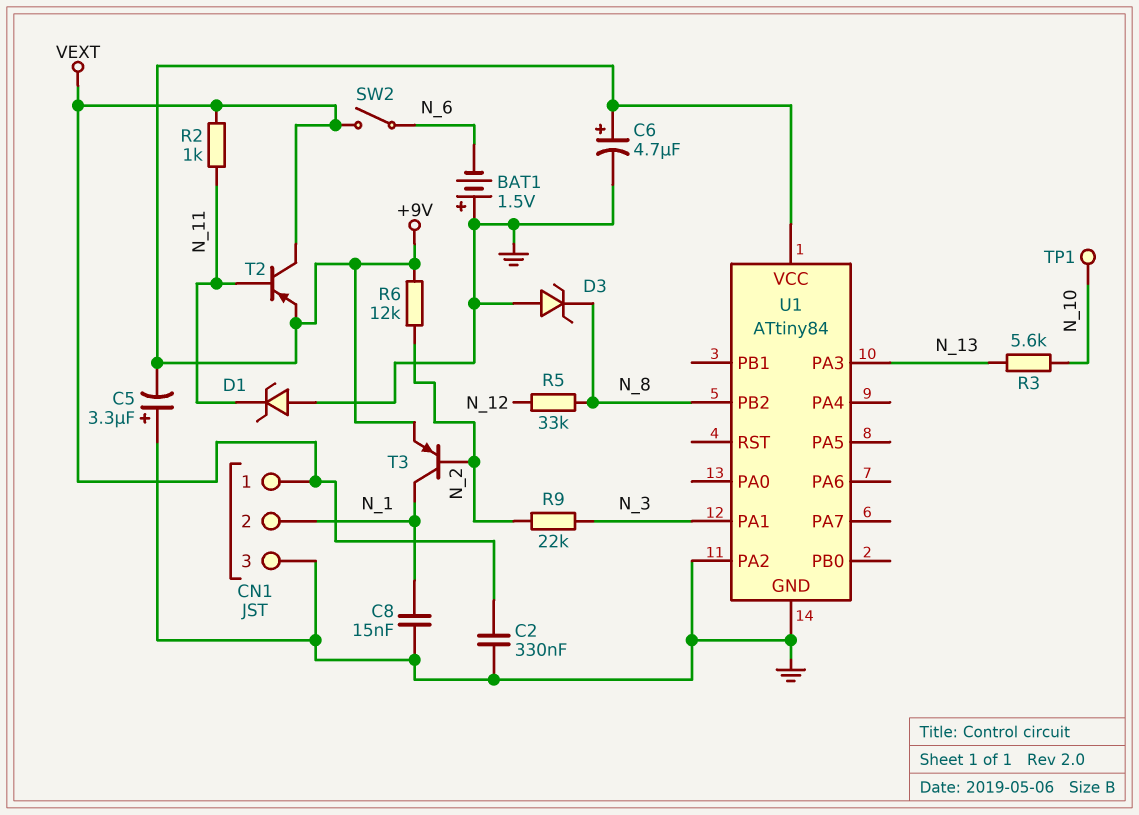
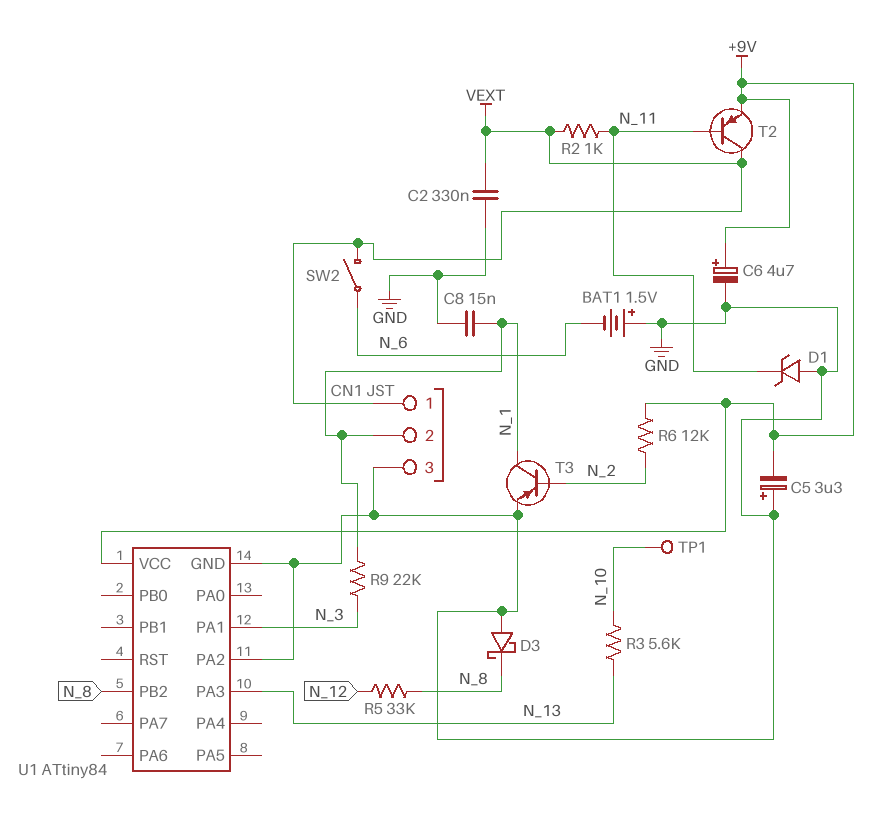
D3: zener (A GND, K N_8) -> schottky (A GND, K N_8)
R9: 22k (N_2, N_3) -> 22k (N_1, N_3)
T3: PNP (B N_2, C N_1, E +9V) -> PNP (B N_2, C N_1, E GND)

